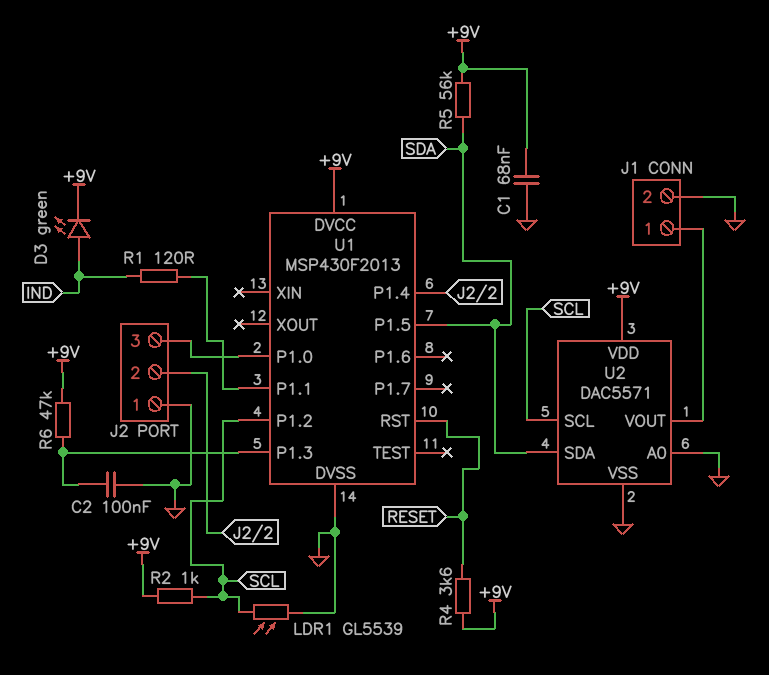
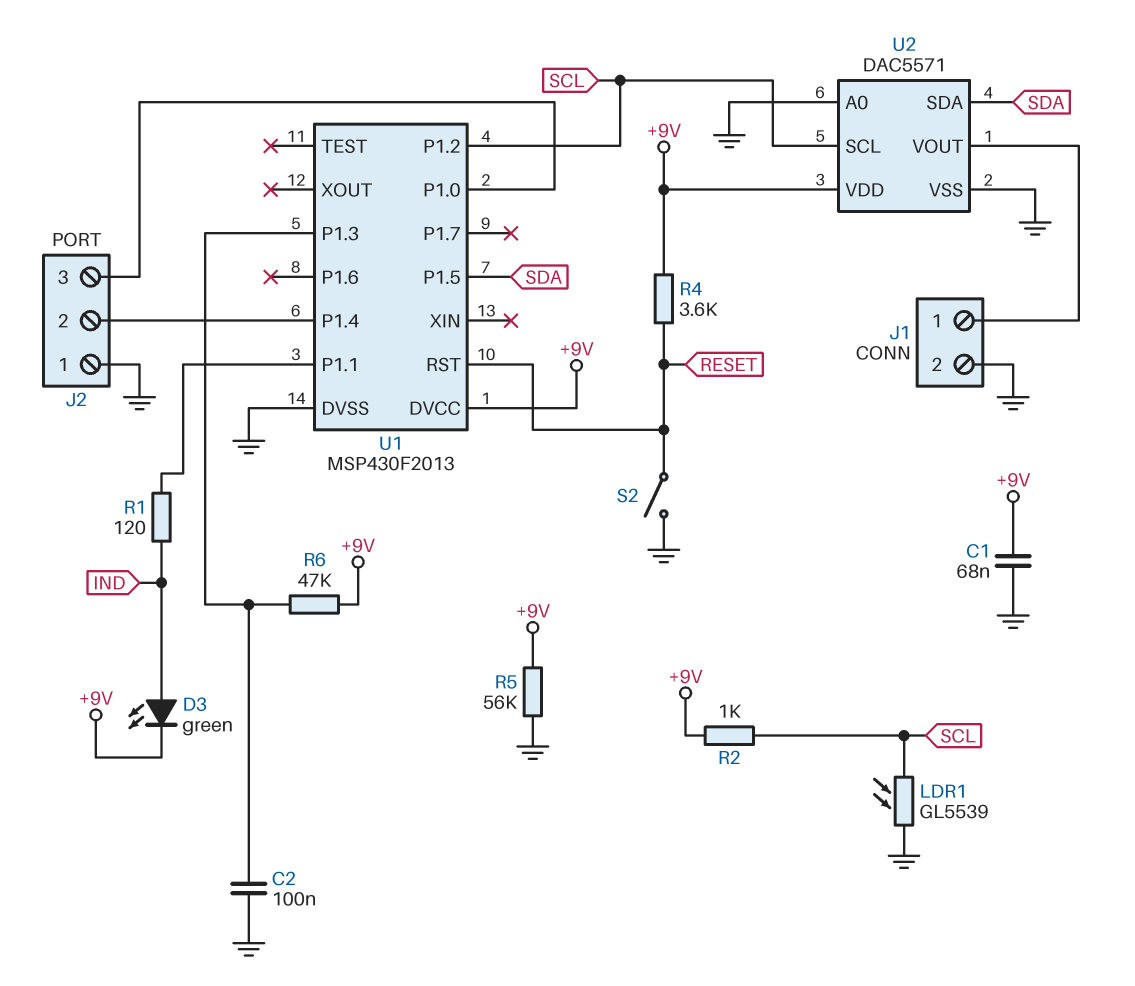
R5: 56k (+9V, SDA) -> 56k (+9V, GND)
S2: none -> switch (GND, RESET)

